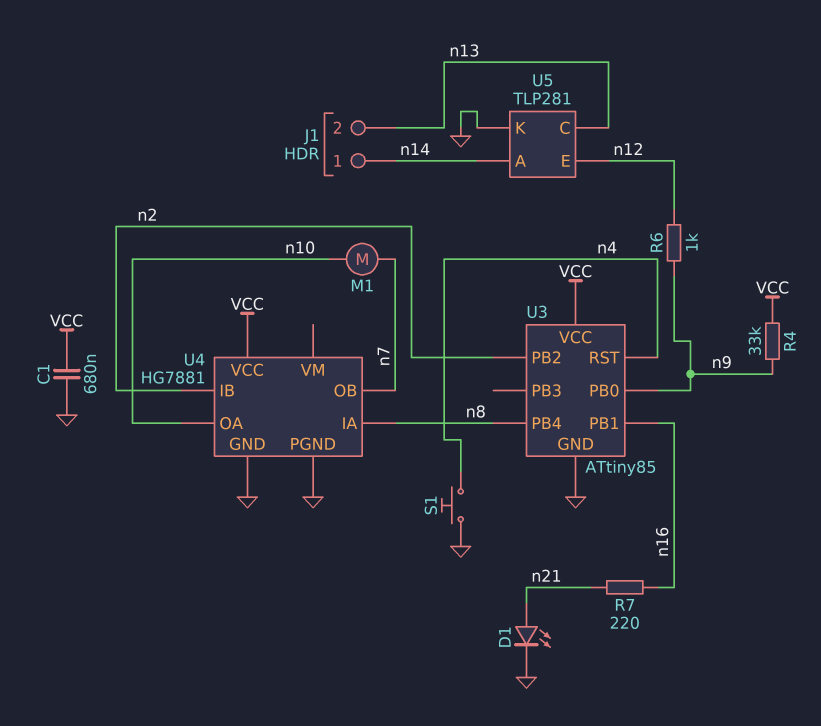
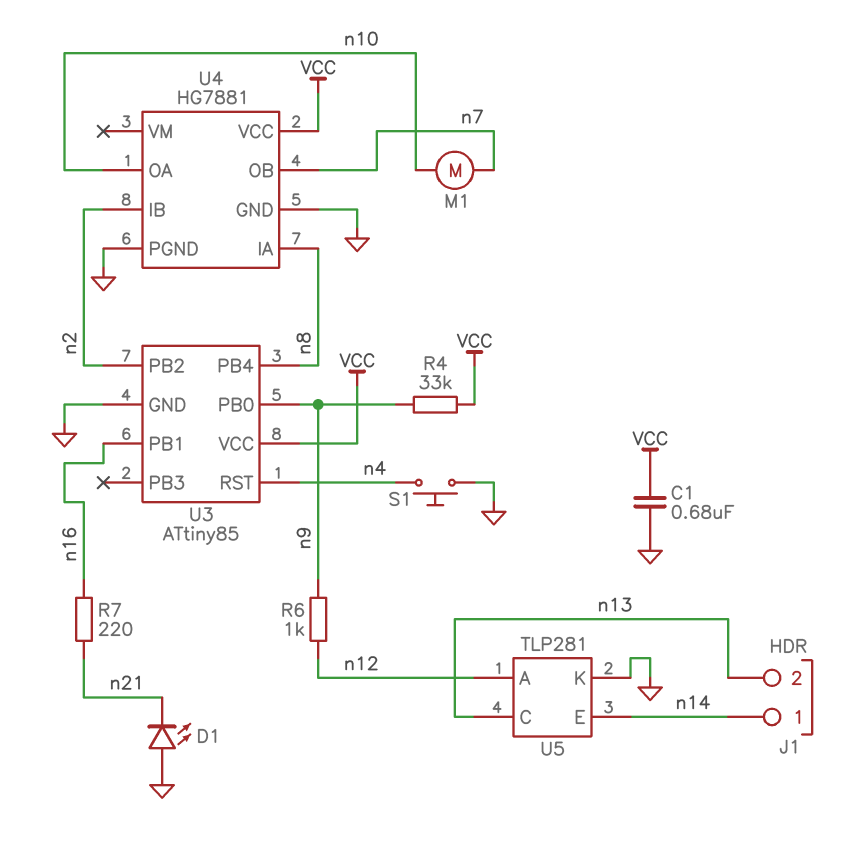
D1: LED (A n21, K GND) -> LED (A GND, K n21)
U5 pin A: n14 -> n12
U5 pin E: n12 -> n14

